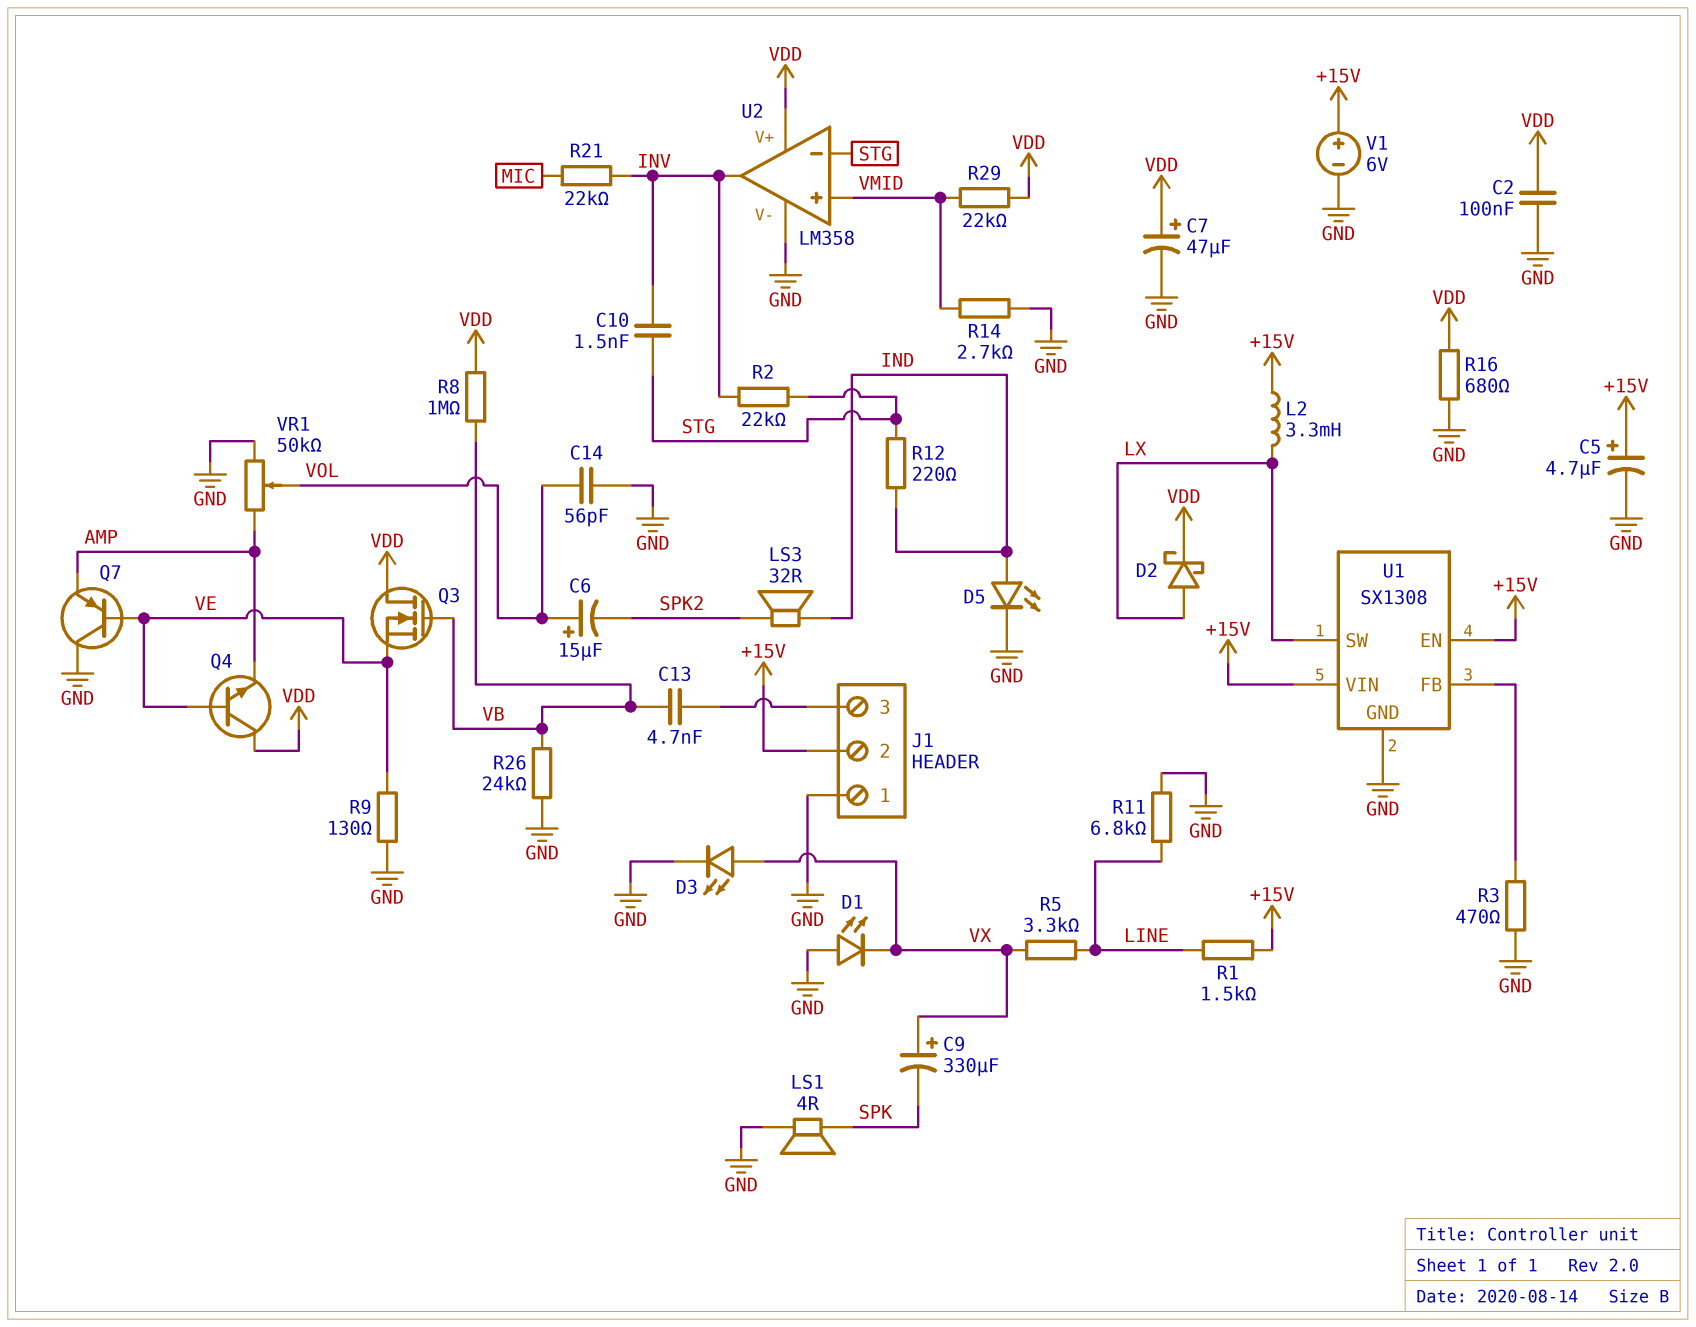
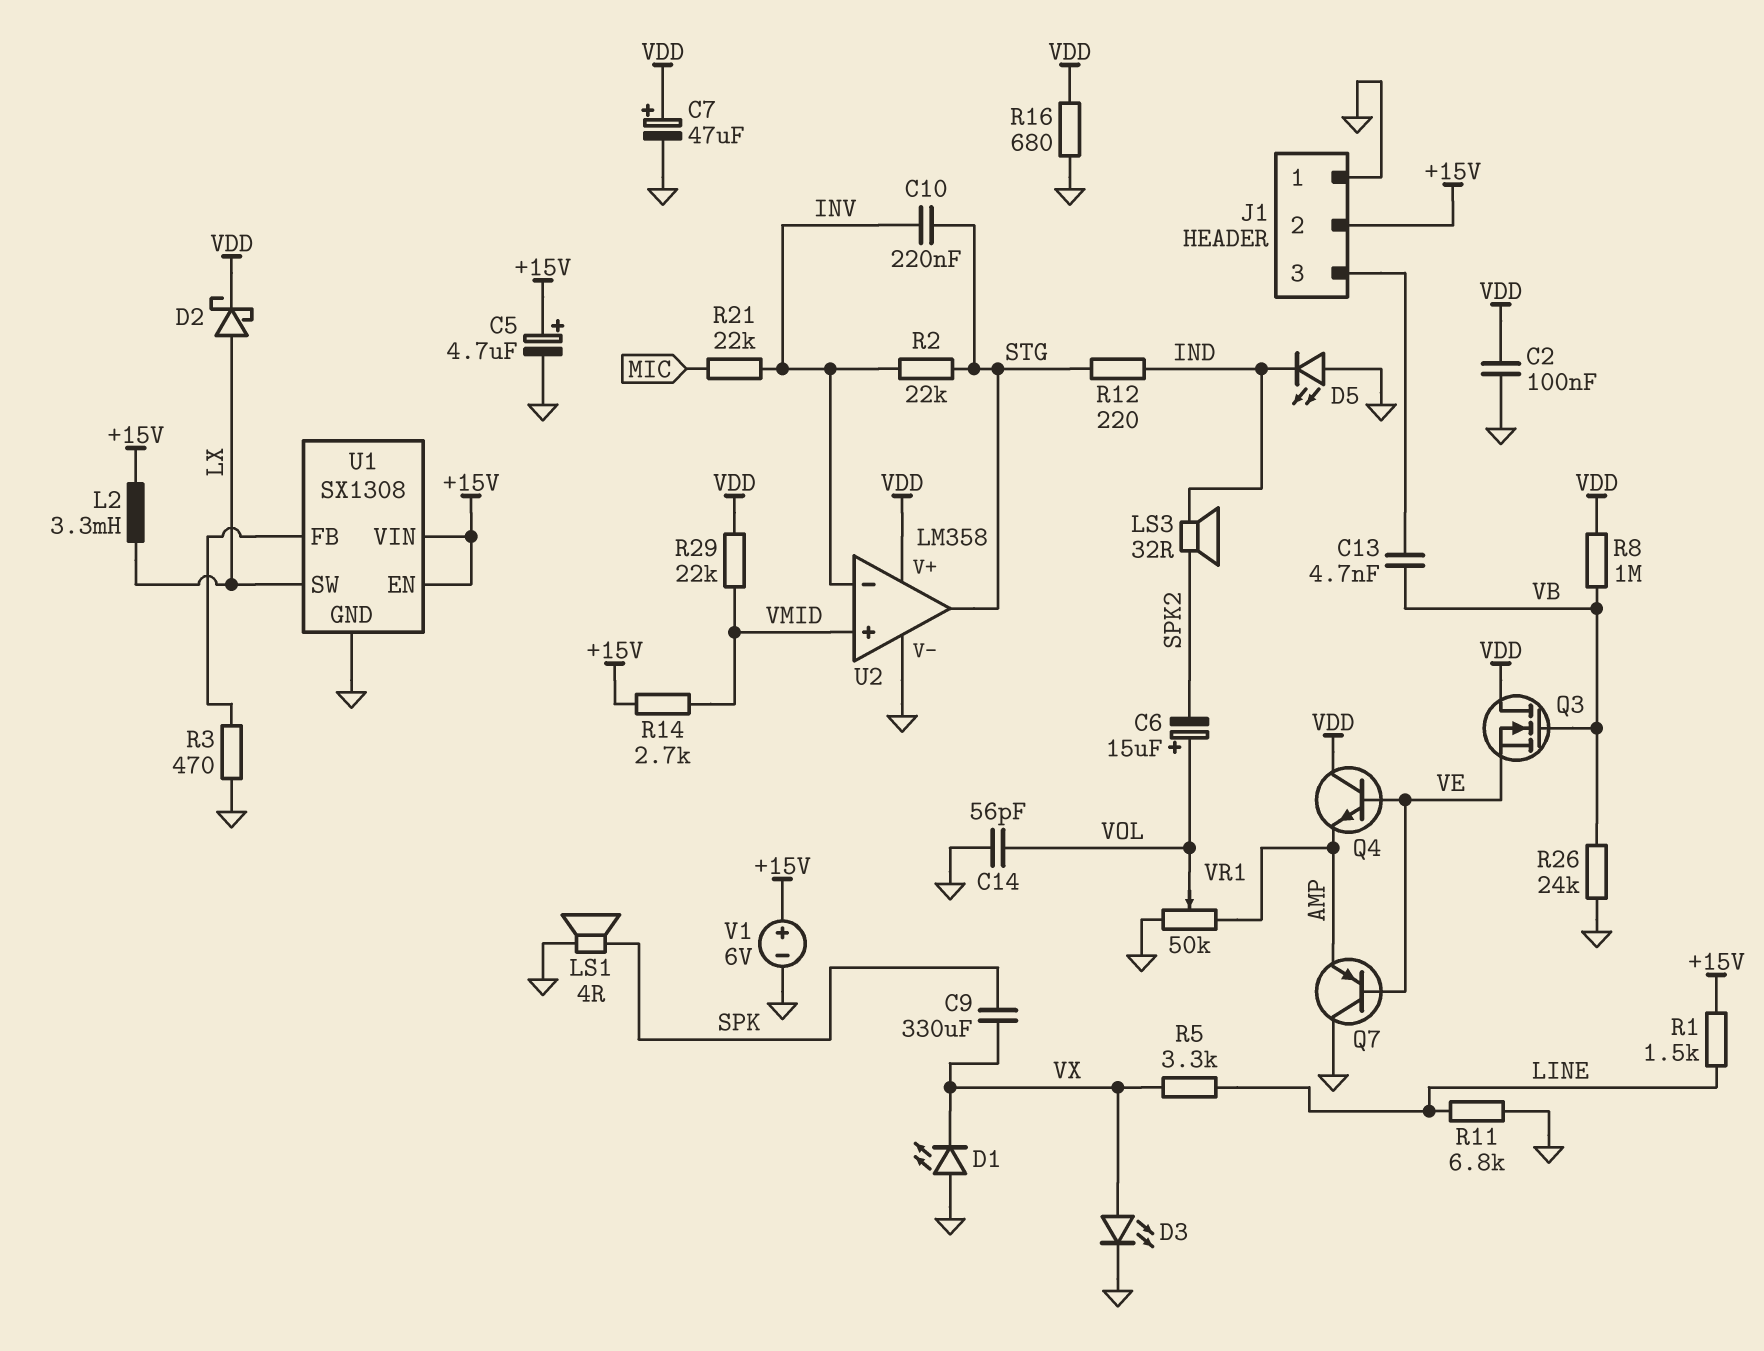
C9: 330uF (plus VX, minus SPK) -> 330uF (SPK, VX)
C10: 1.5nF (INV, STG) -> 220nF (INV, STG)
D5: LED (A IND, K GND) -> LED (A GND, K IND)
R9: 130 (GND, VE) -> none
R14: 2.7k (GND, VMID) -> 2.7k (+15V, VMID)
U2 pin in-: STG -> INV
U2 pin out: INV -> STG

